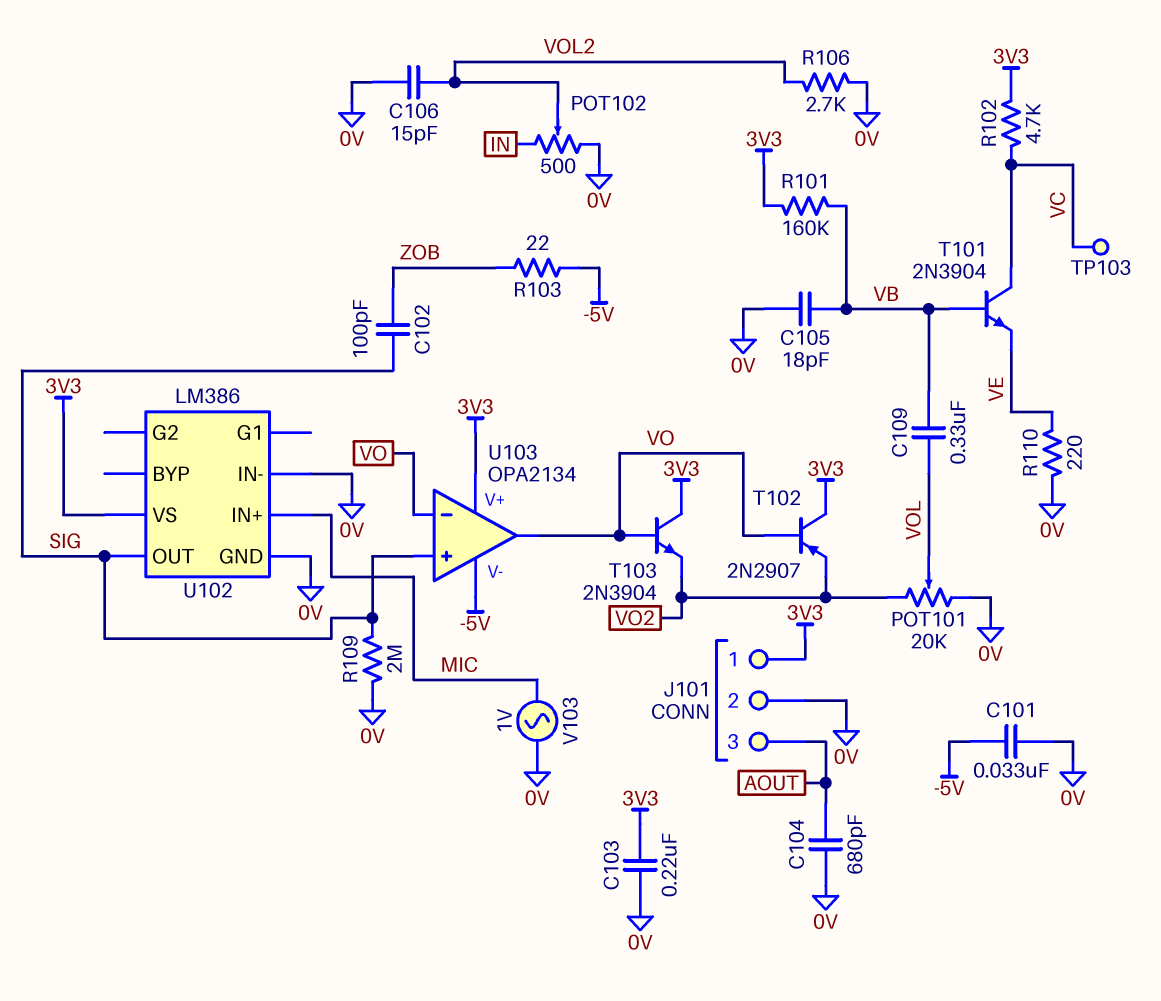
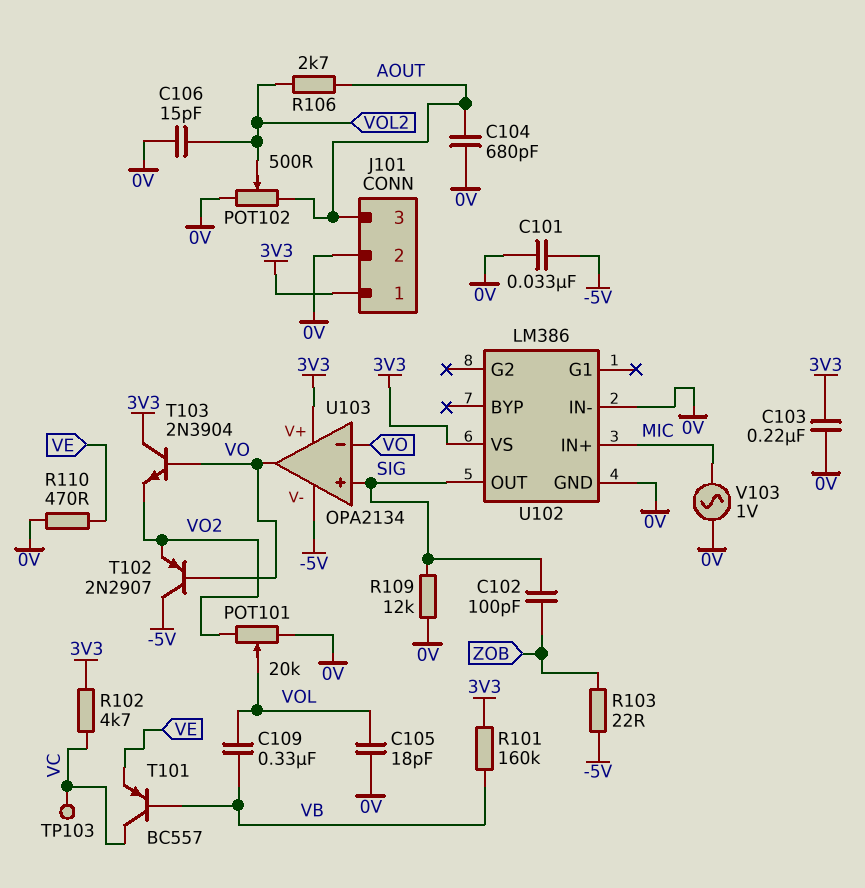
C105: 18pF (0V, VB) -> 18pF (0V, VOL)
POT102: 500 (0V, IN, wiper VOL2) -> 500 (0V, AOUT, wiper VOL2)
R106: 2.7k (0V, VOL2) -> 2.7k (AOUT, VOL2)
R109: 2M (0V, SIG) -> 12k (0V, SIG)
R110: 220 (0V, VE) -> 470 (0V, VE)
T101: NPN 2N3904 (B VB, C VC, E VE) -> PNP BC557 (B VB, C VC, E VE)
T102: PNP 2N2907 (B VO, C 3V3, E VO2) -> PNP 2N2907 (B VO, C -5V, E VO2)

